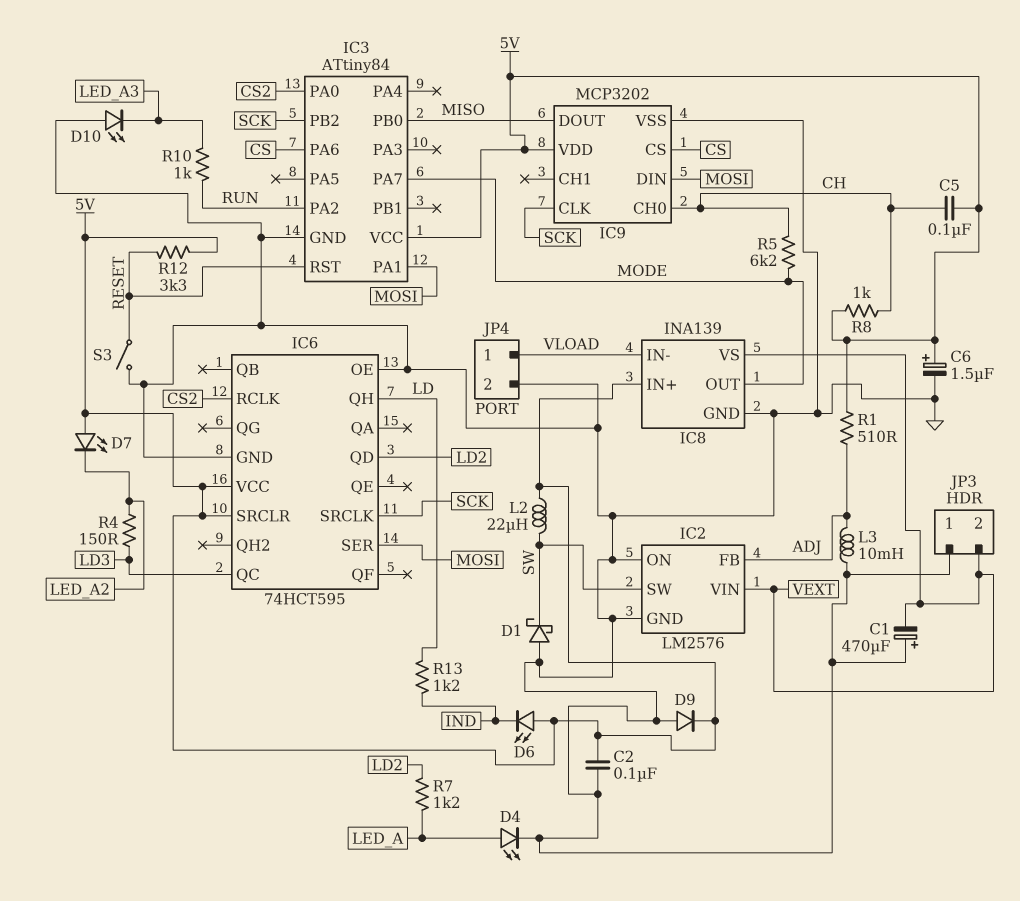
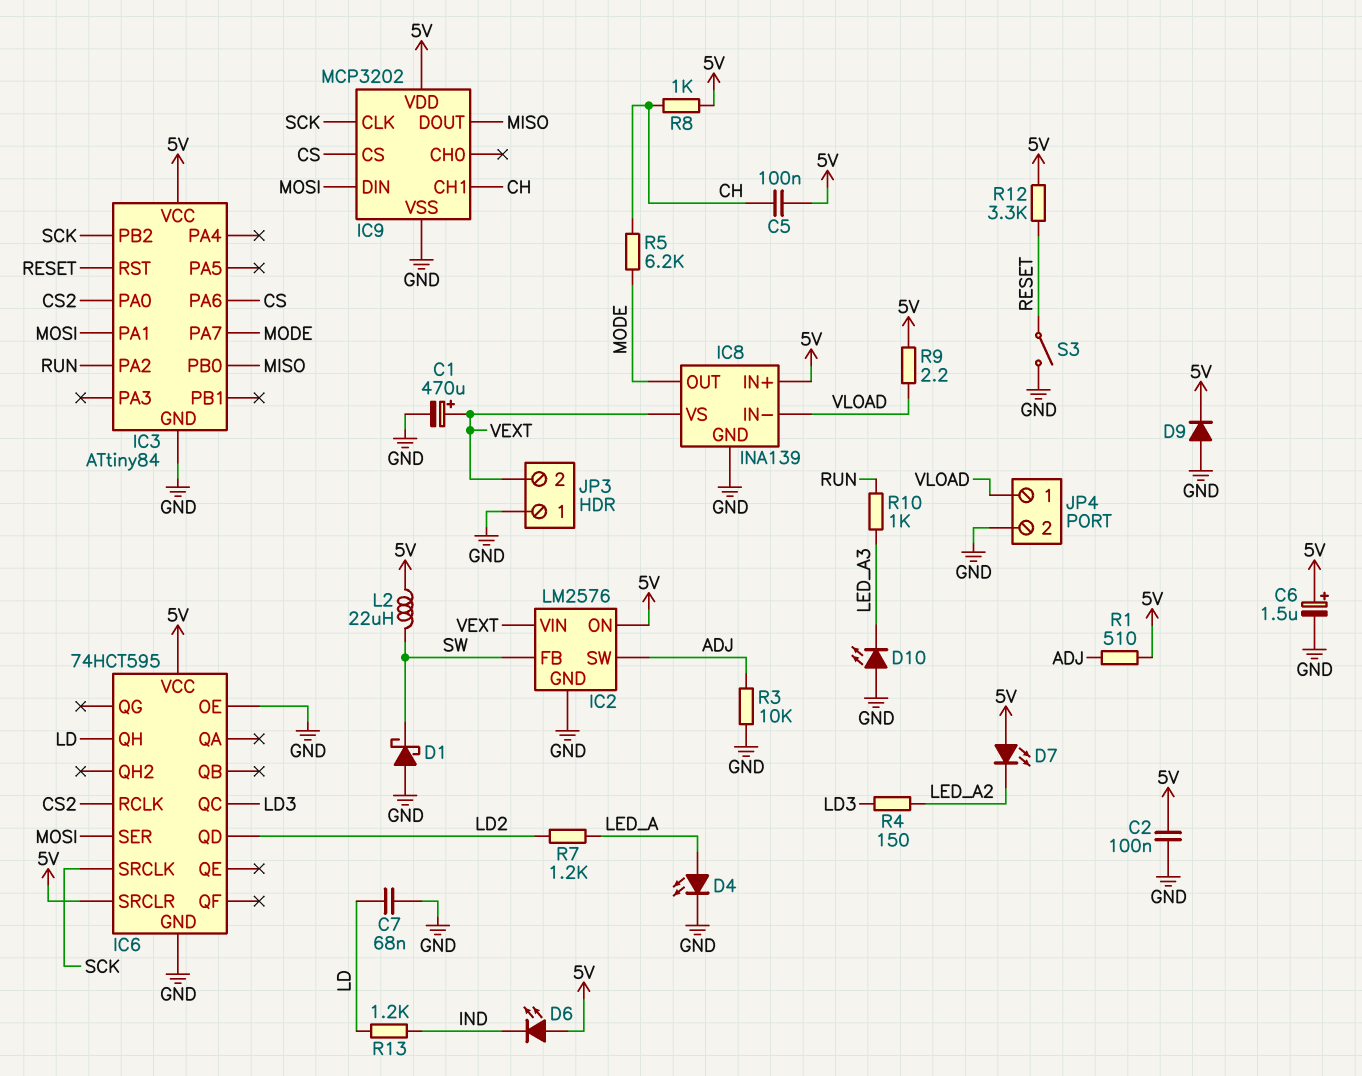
C1: 470uF (plus GND, minus VEXT) -> 470uF (plus VEXT, minus GND)
C7: none -> 68nF (GND, LD)
IC2 pin FB: ADJ -> SW
IC2 pin ON: GND -> 5V
IC2 pin SW: SW -> ADJ
IC9 pin CH0: CH -> none
IC9 pin CH1: none -> CH
L3: 10mH (ADJ, GND) -> none
R3: none -> 10k (ADJ, GND)
R9: none -> 2.2 (5V, VLOAD)

